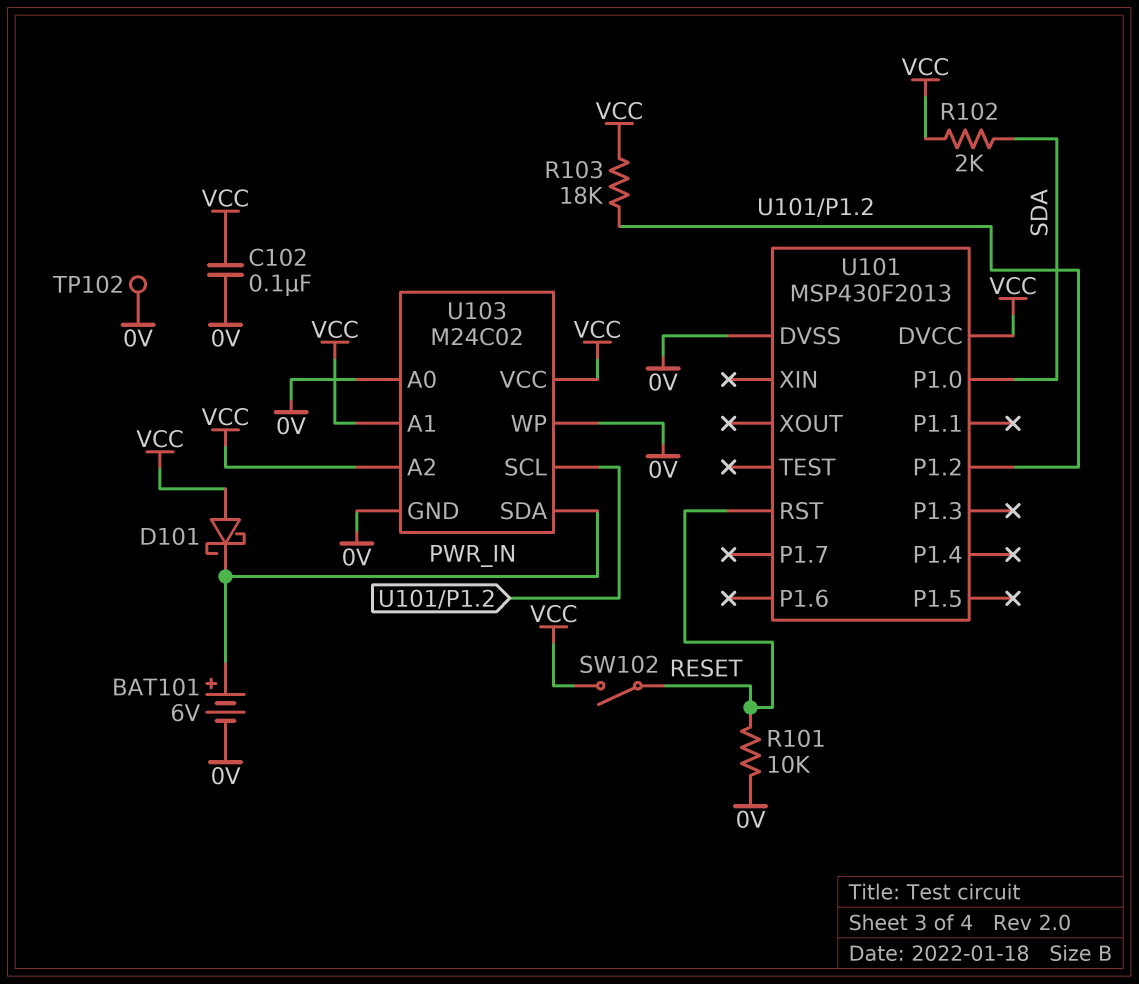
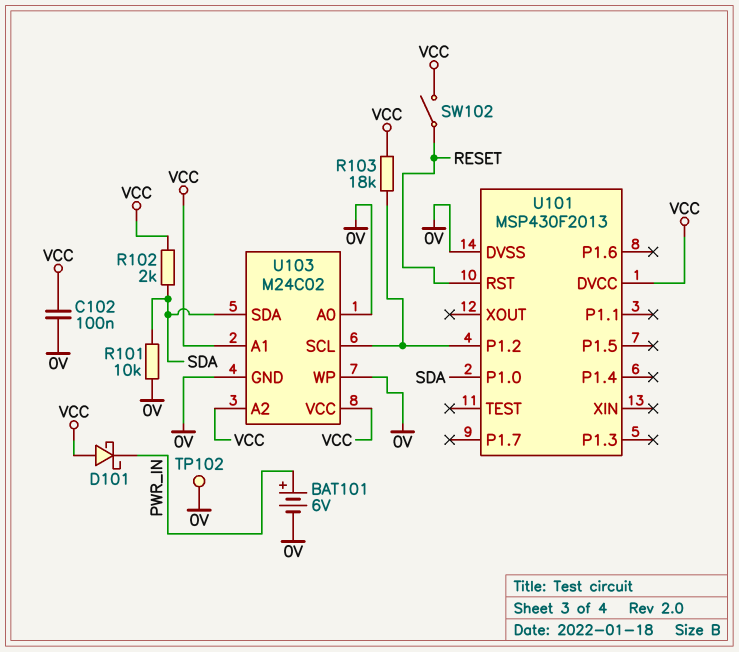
R101: 10k (0V, RESET) -> 10k (0V, SDA)
U103 pin SDA: PWR_IN -> SDA

